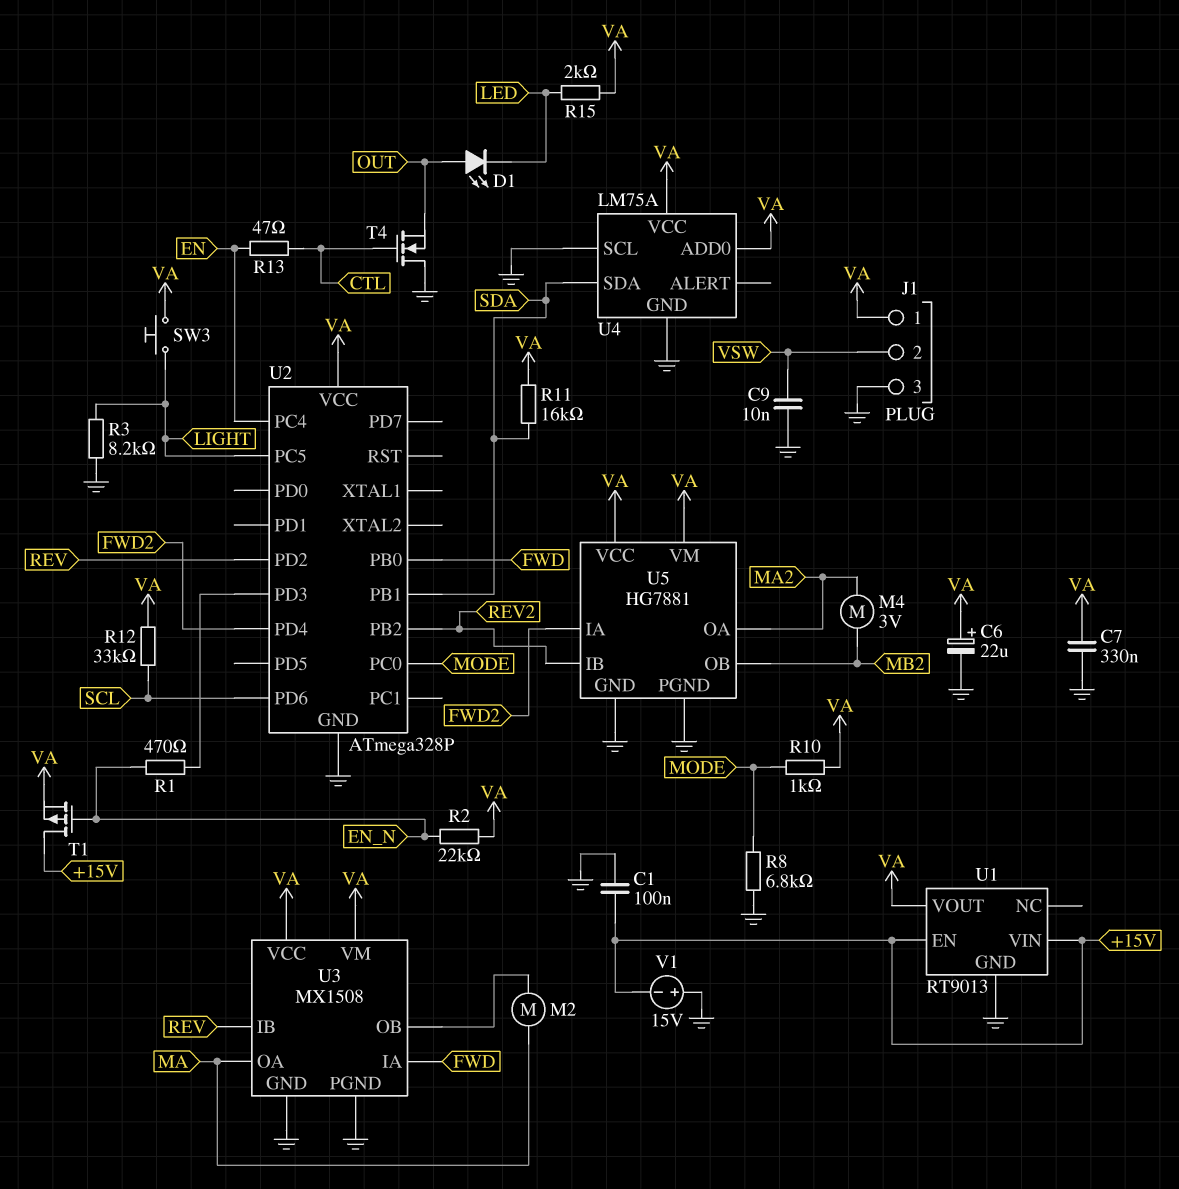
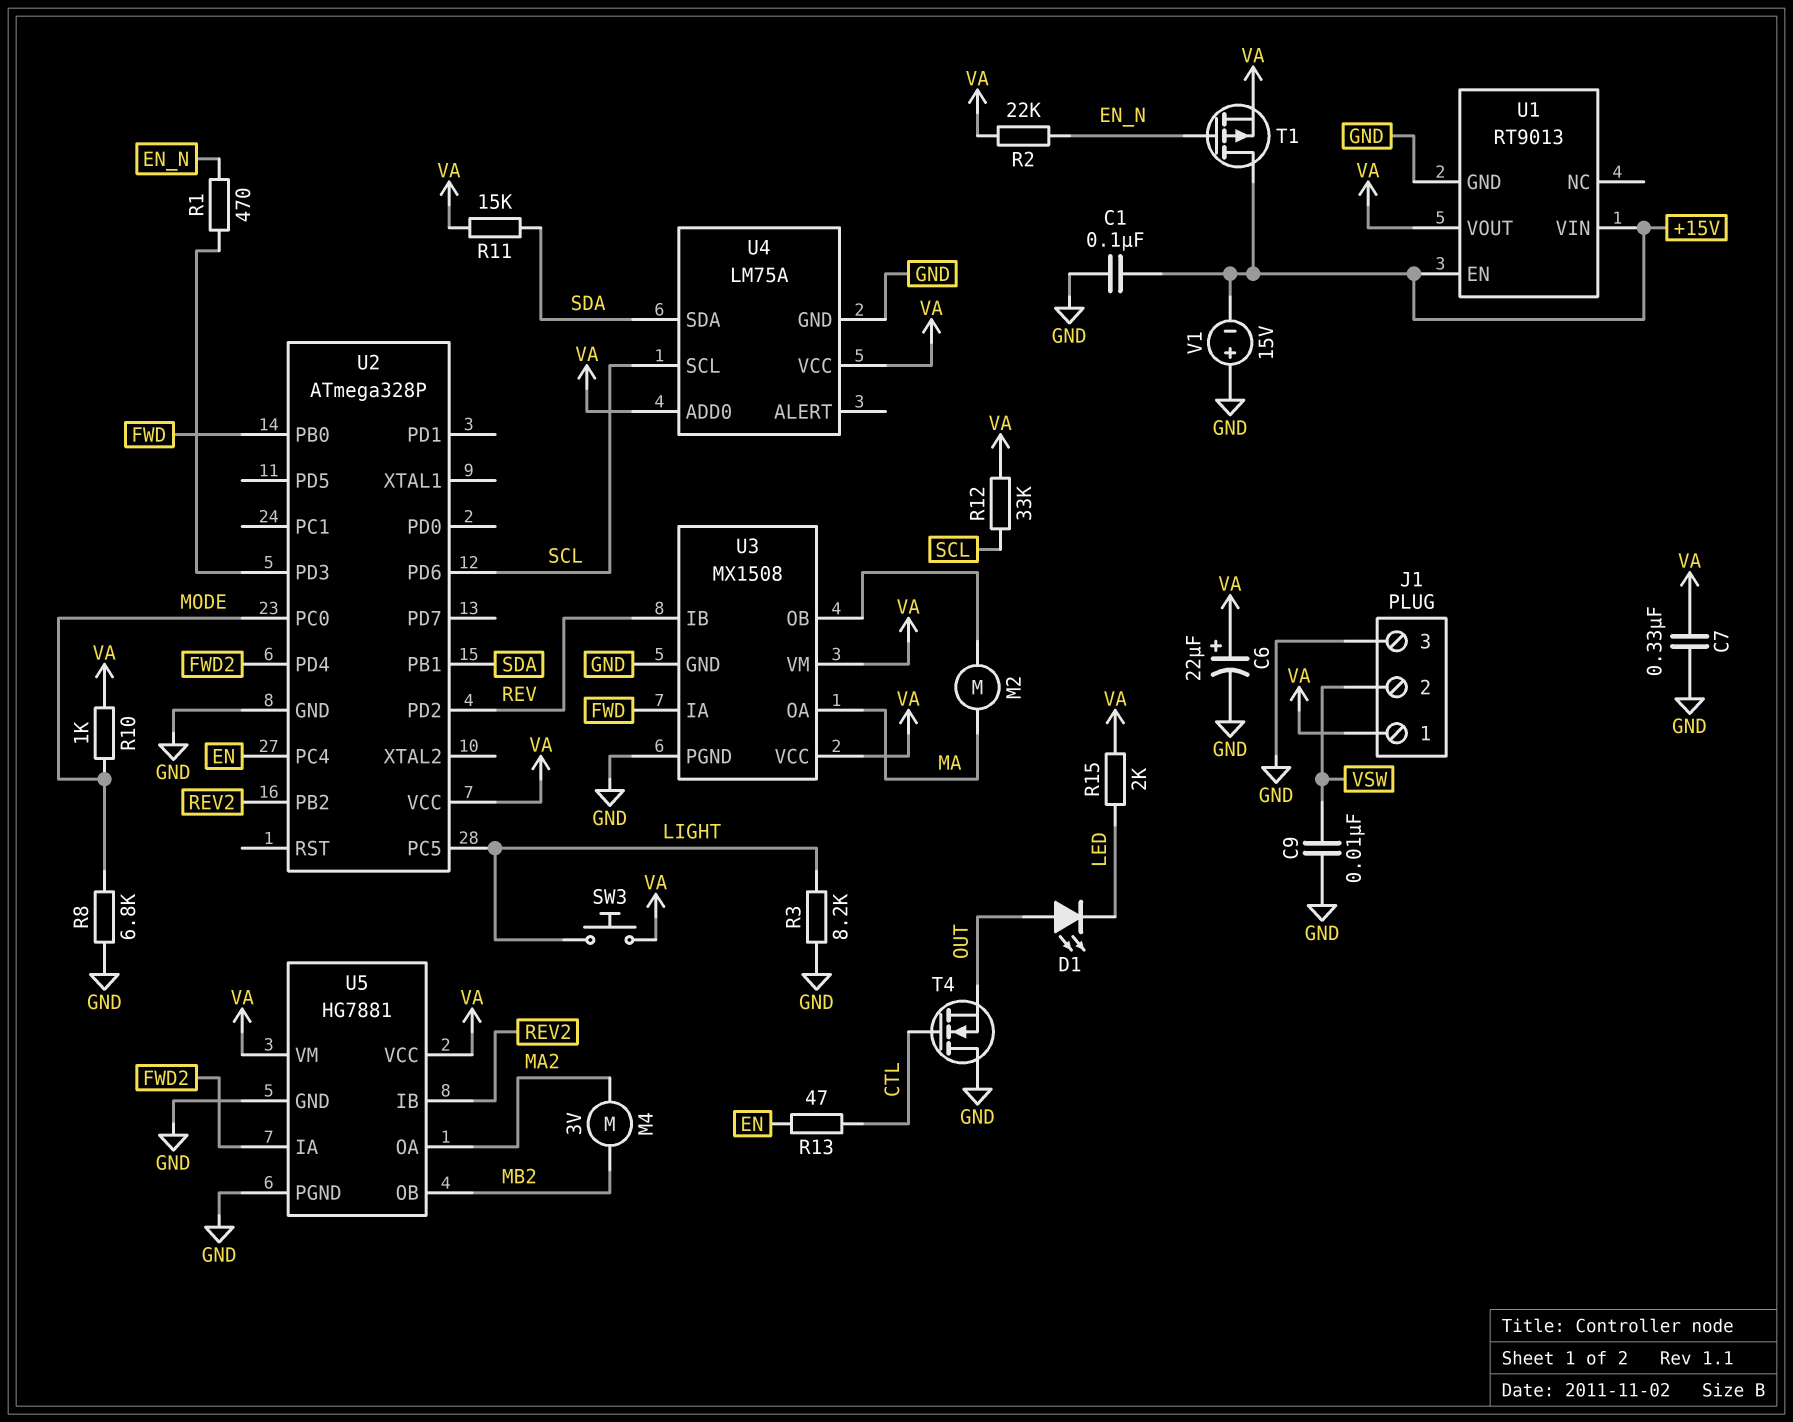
R11: 16k (SDA, VA) -> 15k (SDA, VA)
U4 pin SCL: GND -> SCL

